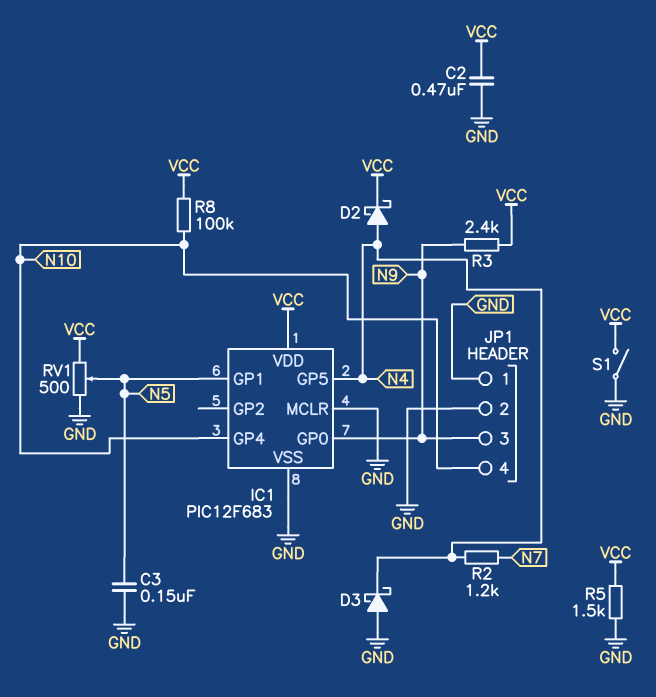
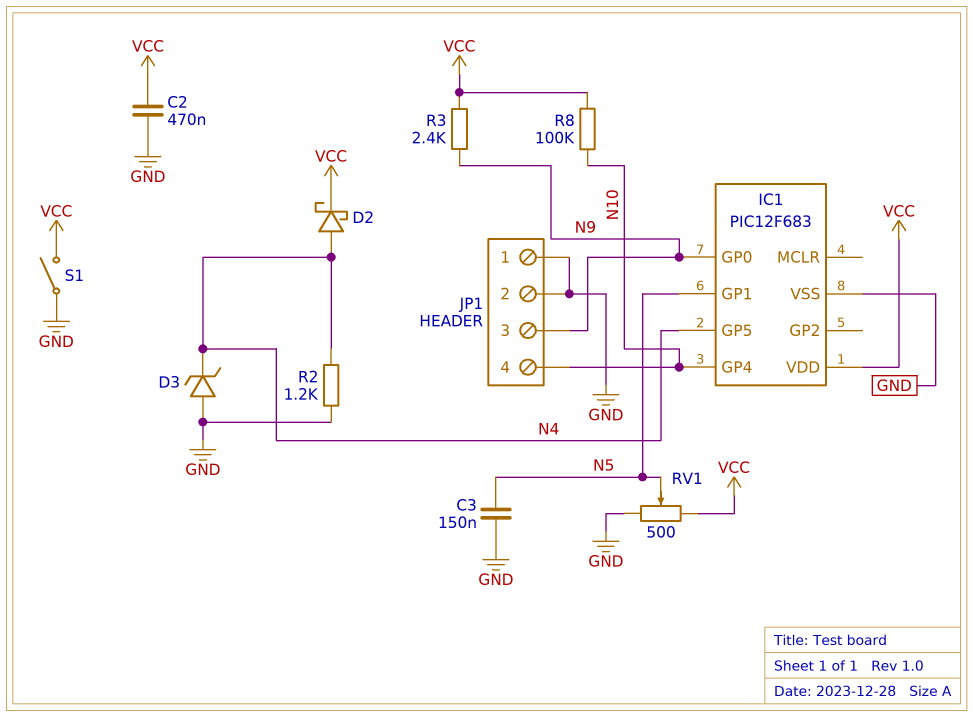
D3: schottky (A GND, K N4) -> zener (A GND, K N4)
IC1 pin MCLR: GND -> none
R2: 1.2k (N4, N7) -> 1.2k (GND, N4)
R5: 1.5k (GND, VCC) -> none

